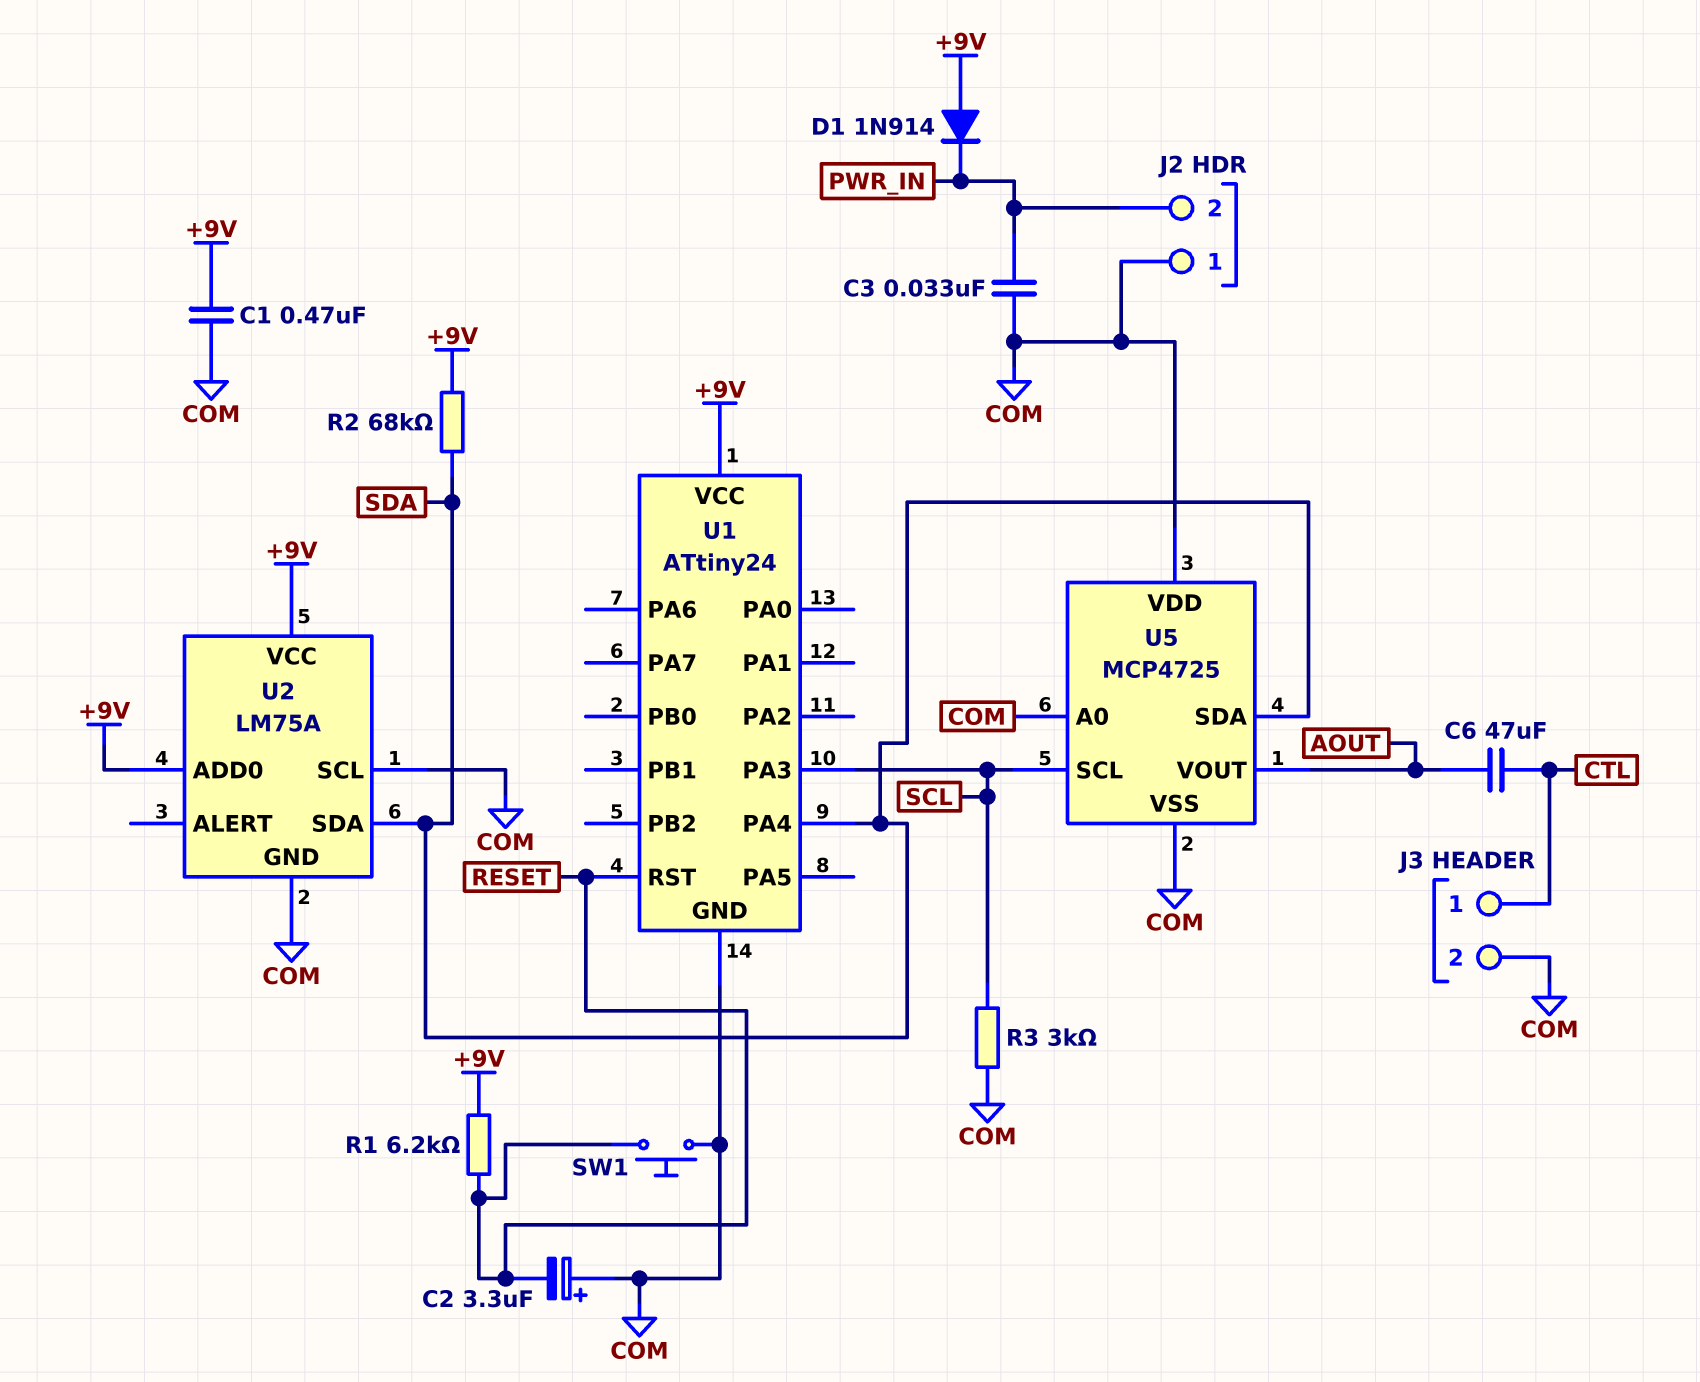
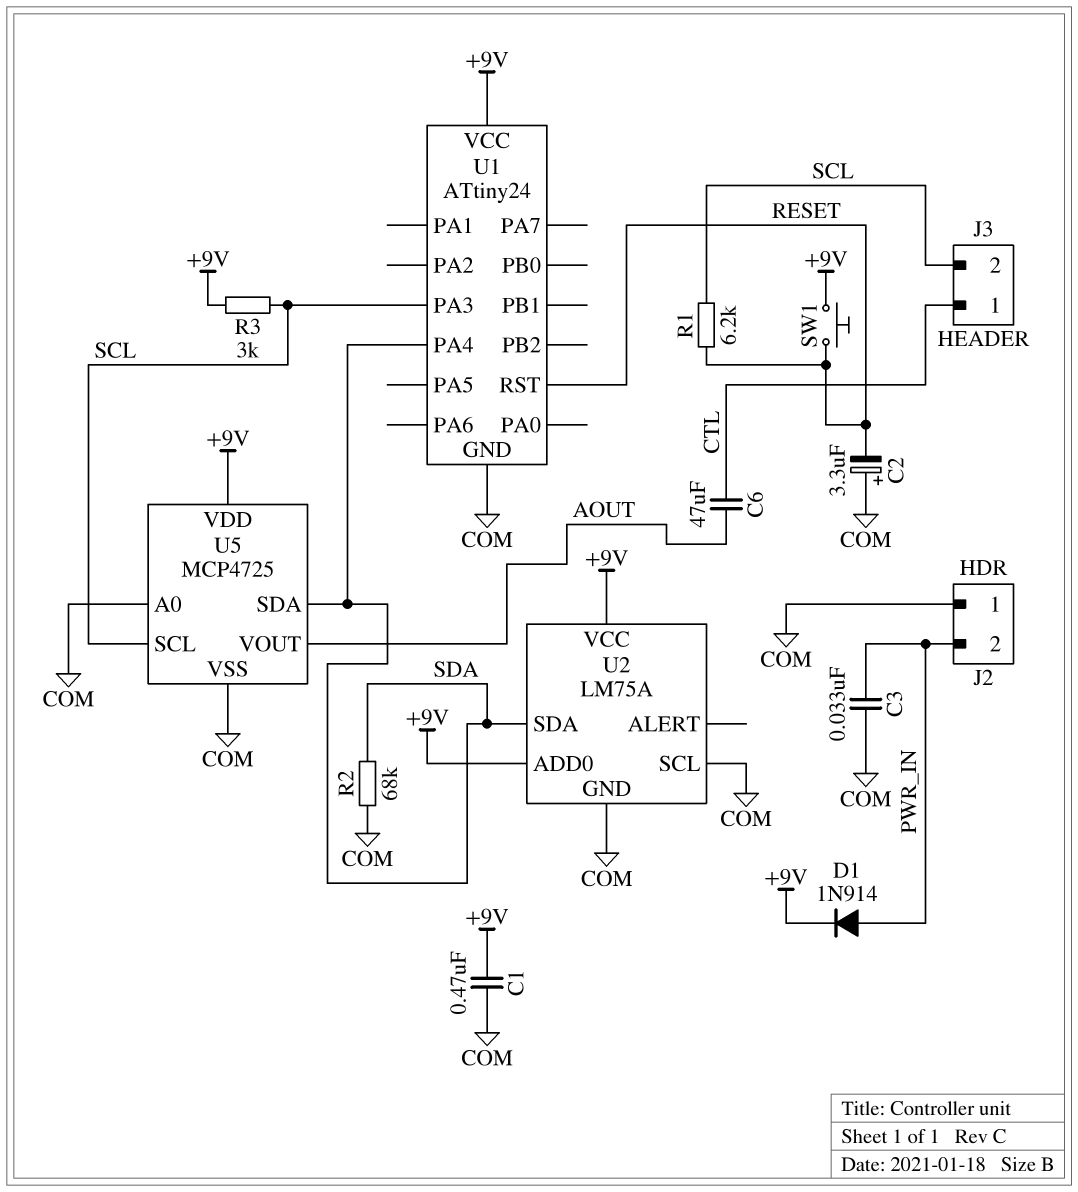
D1: diode 1N914 (A +9V, K PWR_IN) -> diode 1N914 (A PWR_IN, K +9V)
J3 pin 2: COM -> SCL
R1: 6.2k (+9V, RESET) -> 6.2k (RESET, SCL)
R2: 68k (+9V, SDA) -> 68k (COM, SDA)
R3: 3k (COM, SCL) -> 3k (+9V, SCL)
SW1: button (COM, RESET) -> button (+9V, RESET)
U5 pin VDD: COM -> +9V

